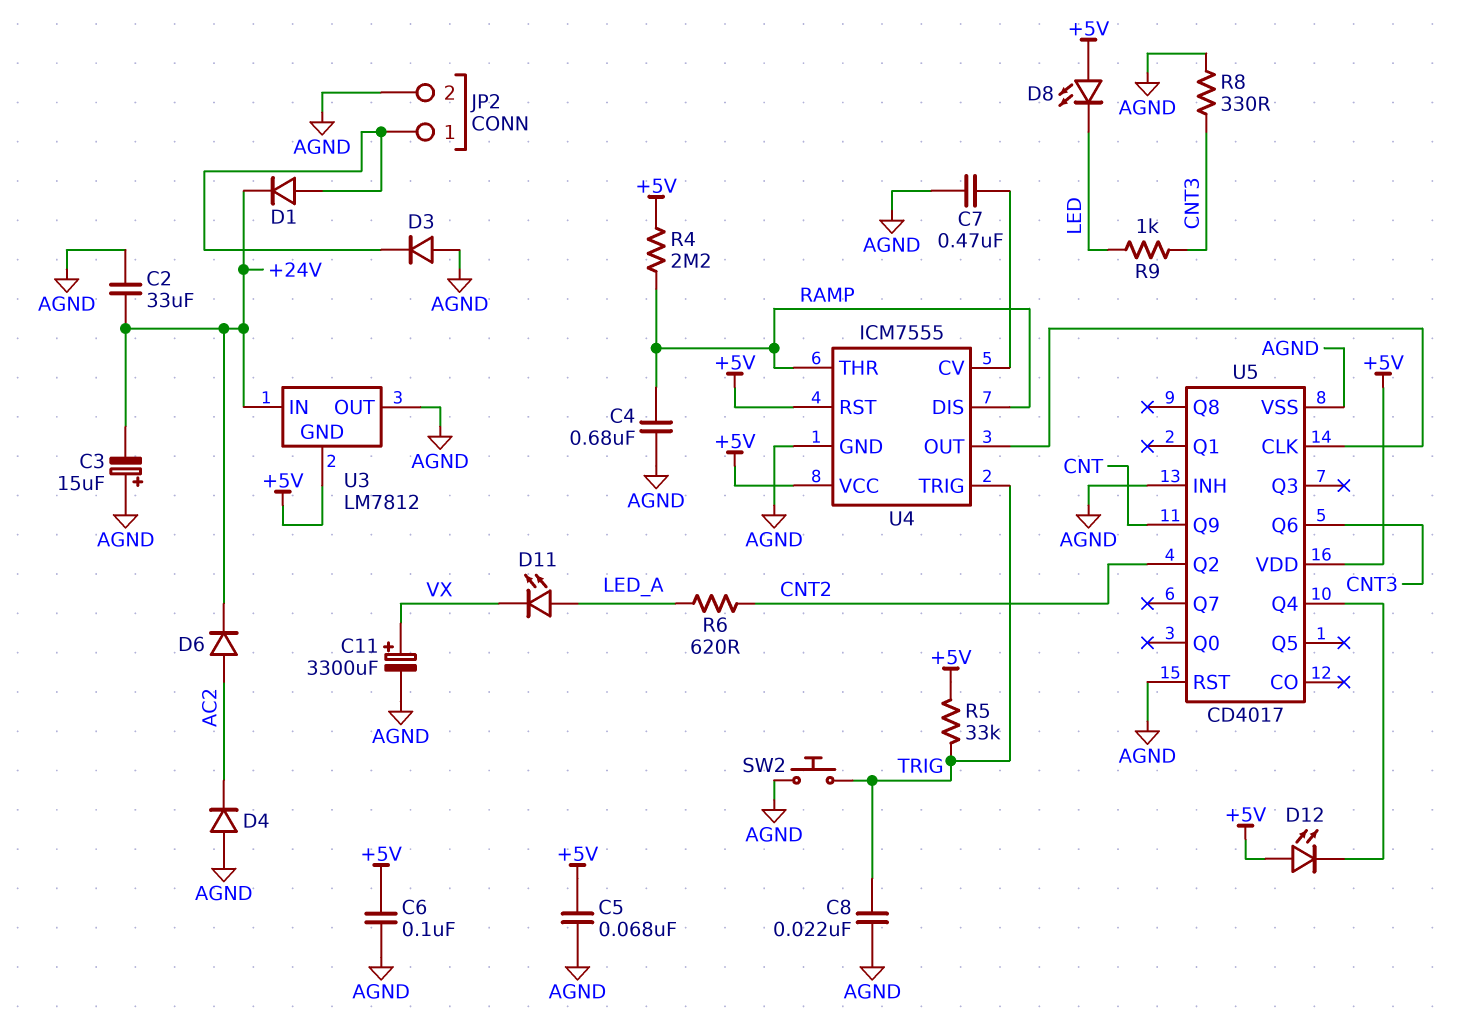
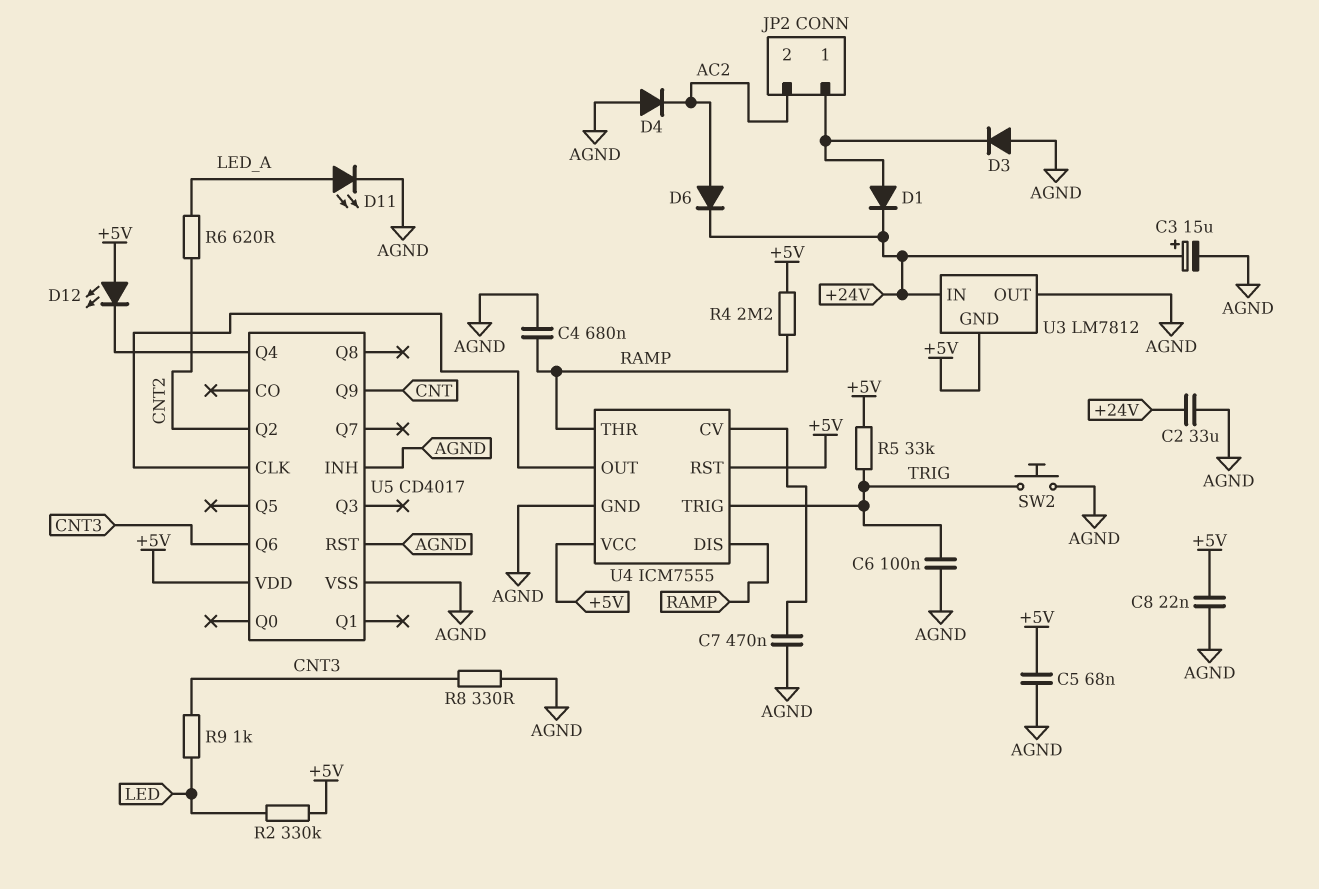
C3: 15uF (plus AGND, minus +24V) -> 15uF (plus +24V, minus AGND)
C6: 100nF (+5V, AGND) -> 100nF (AGND, TRIG)
C8: 22nF (AGND, TRIG) -> 22nF (+5V, AGND)
C11: 3300uF (plus VX, minus AGND) -> none
D8: LED (A +5V, K LED) -> none
D11: LED (A LED_A, K VX) -> LED (A LED_A, K AGND)
JP2 pin 2: AGND -> AC2
R2: none -> 330k (+5V, LED)

